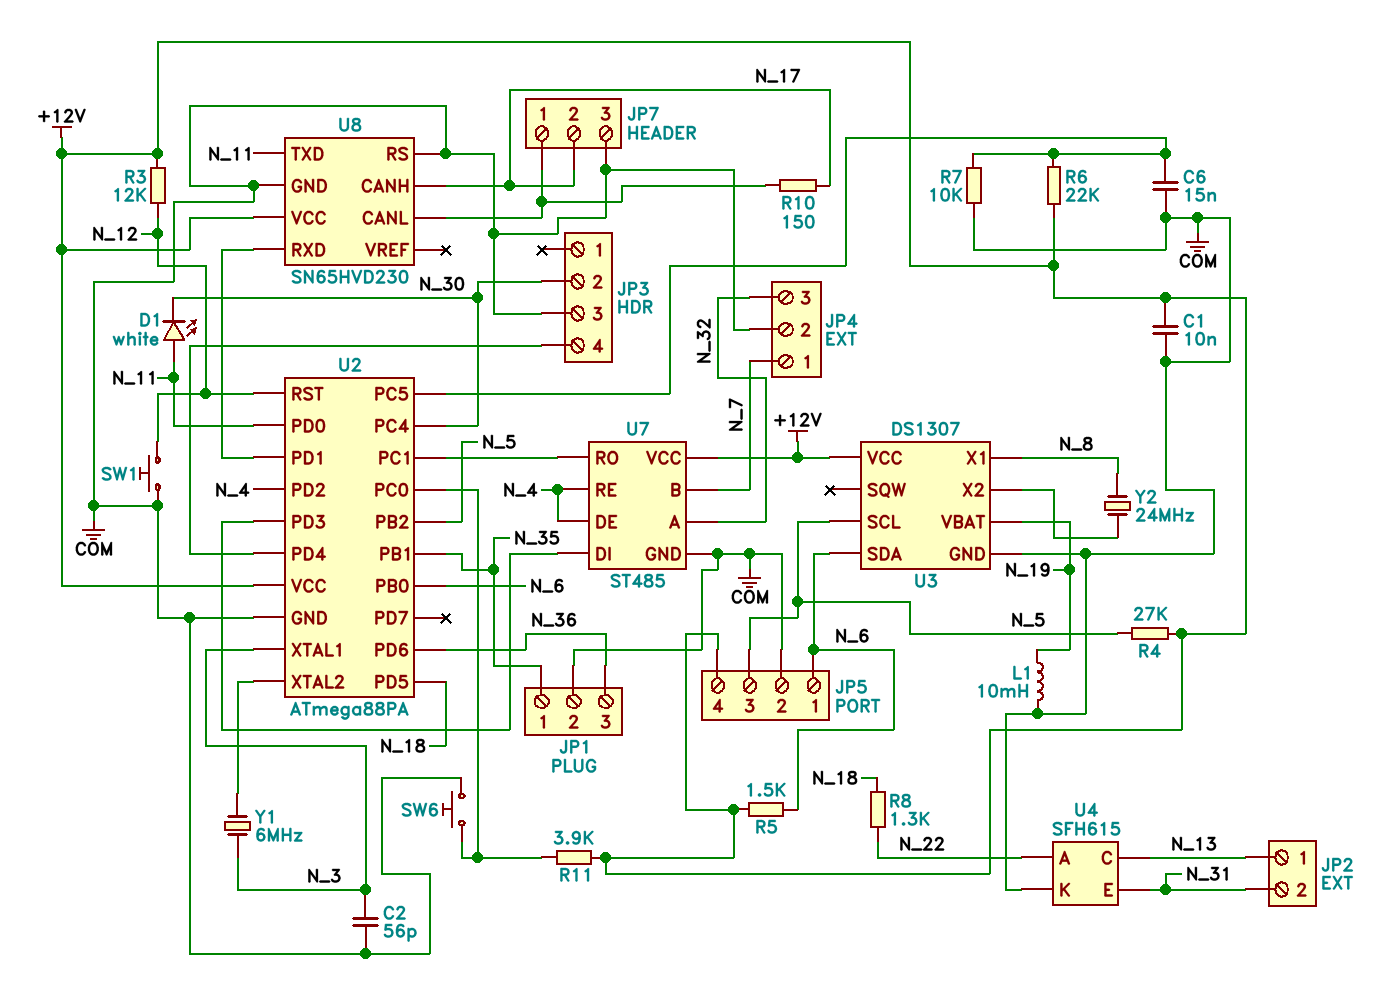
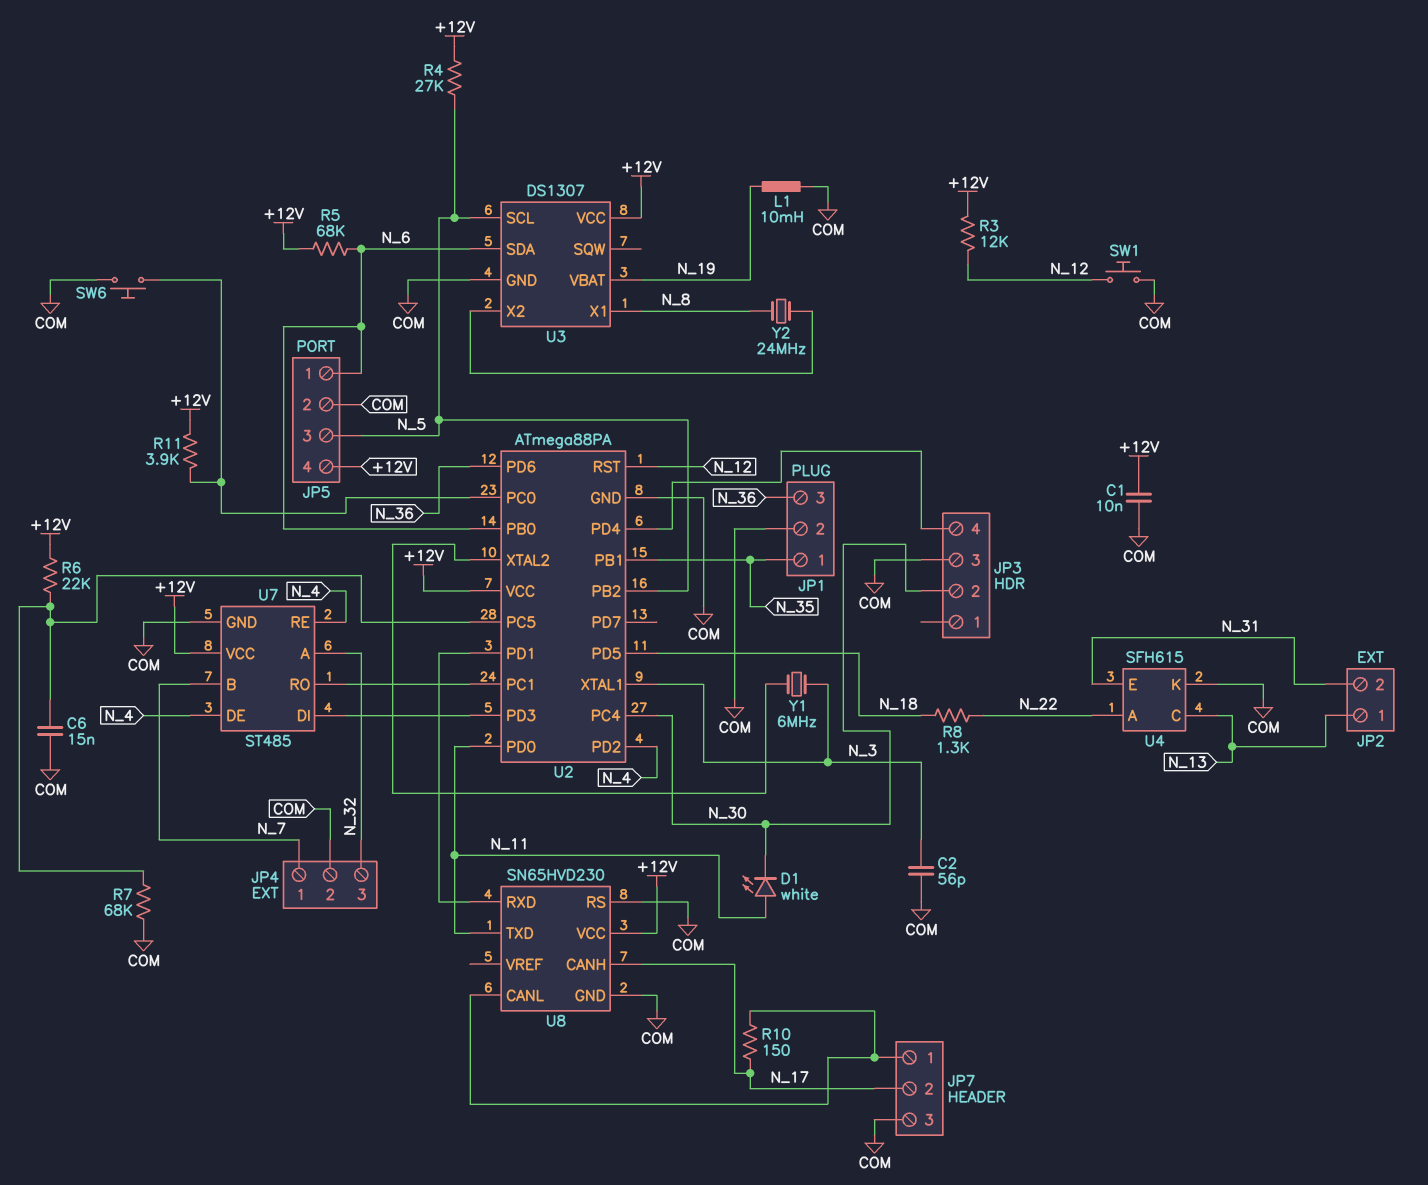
R5: 1.5k (+12V, N_6) -> 68k (+12V, N_6)
R7: 10k (COM, U2/PC5) -> 68k (COM, U2/PC5)

